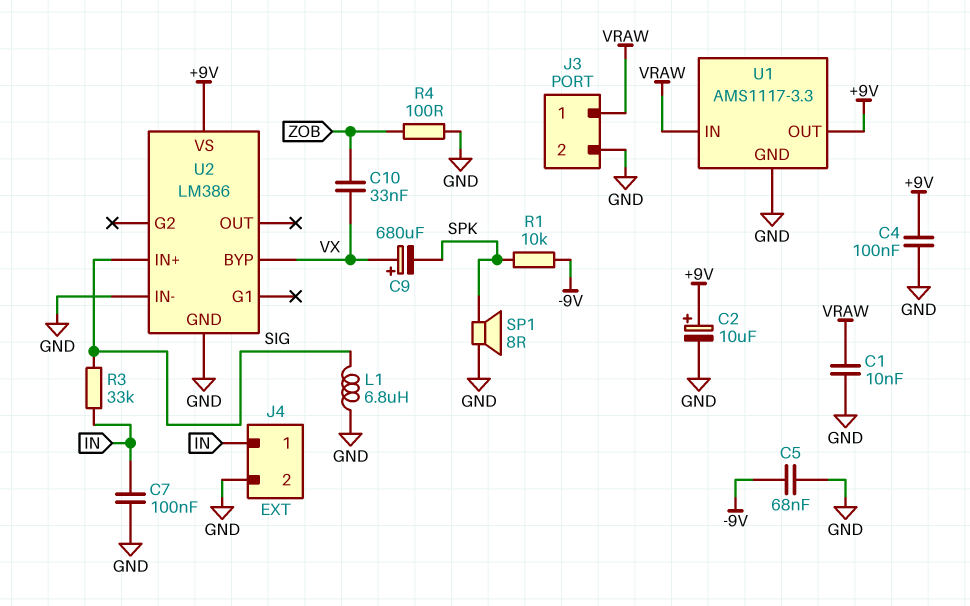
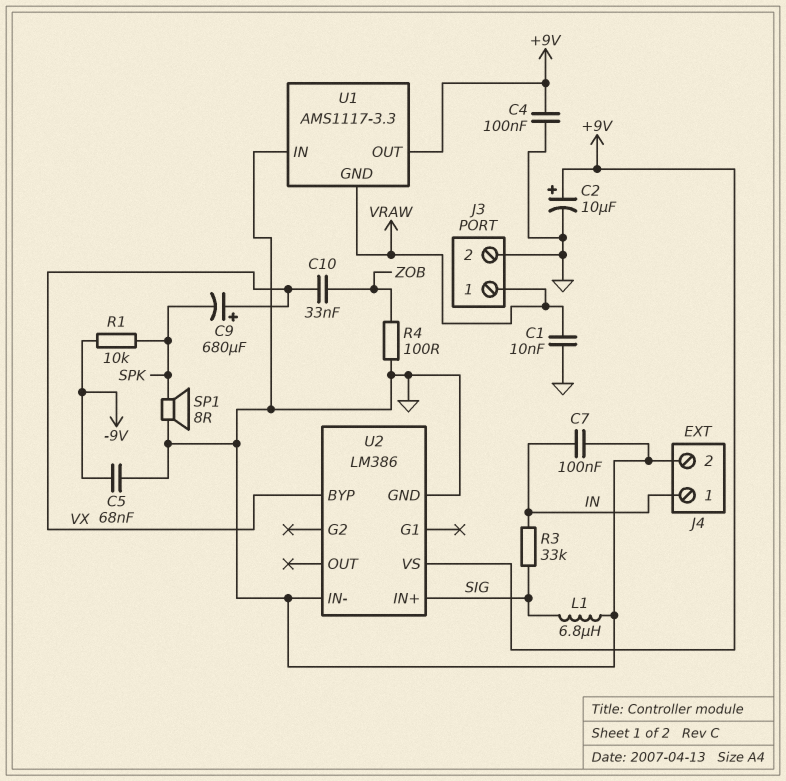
U1 pin GND: GND -> VRAW
U1 pin IN: VRAW -> GND

